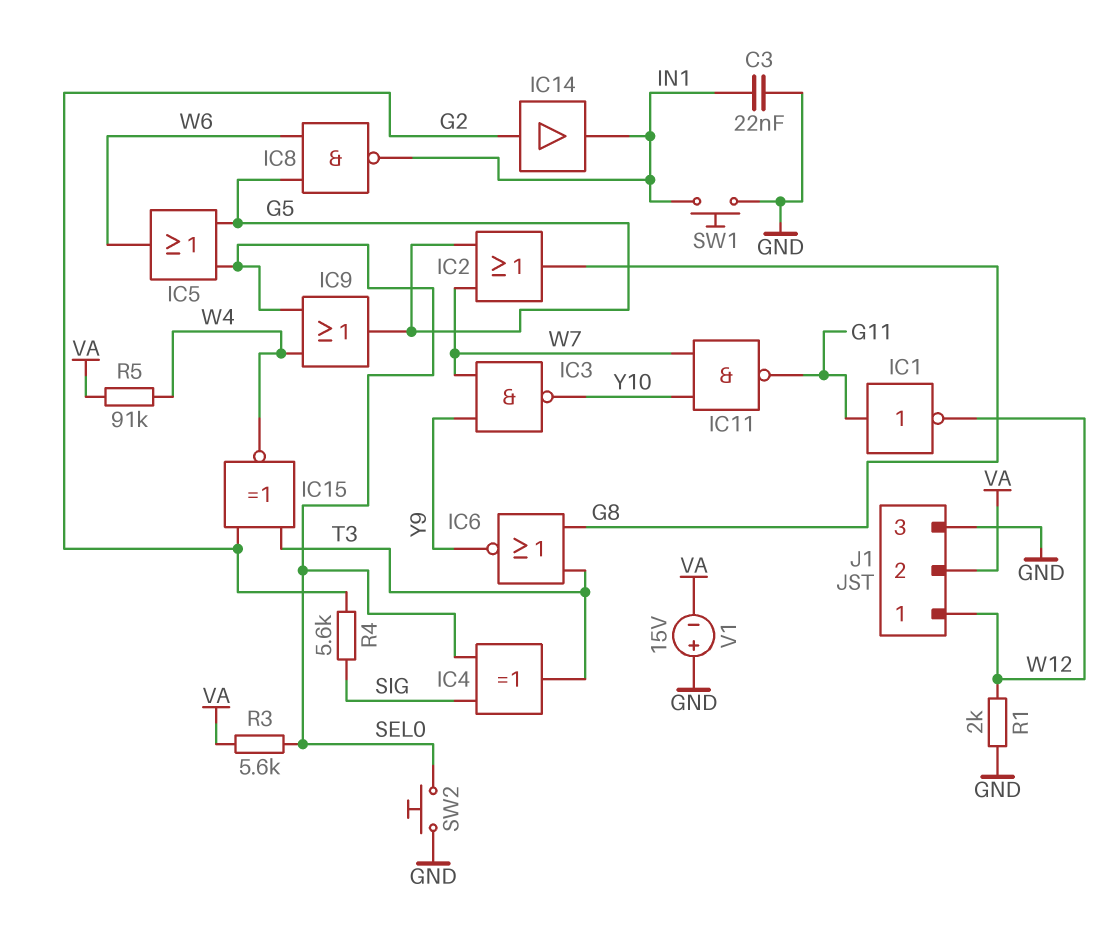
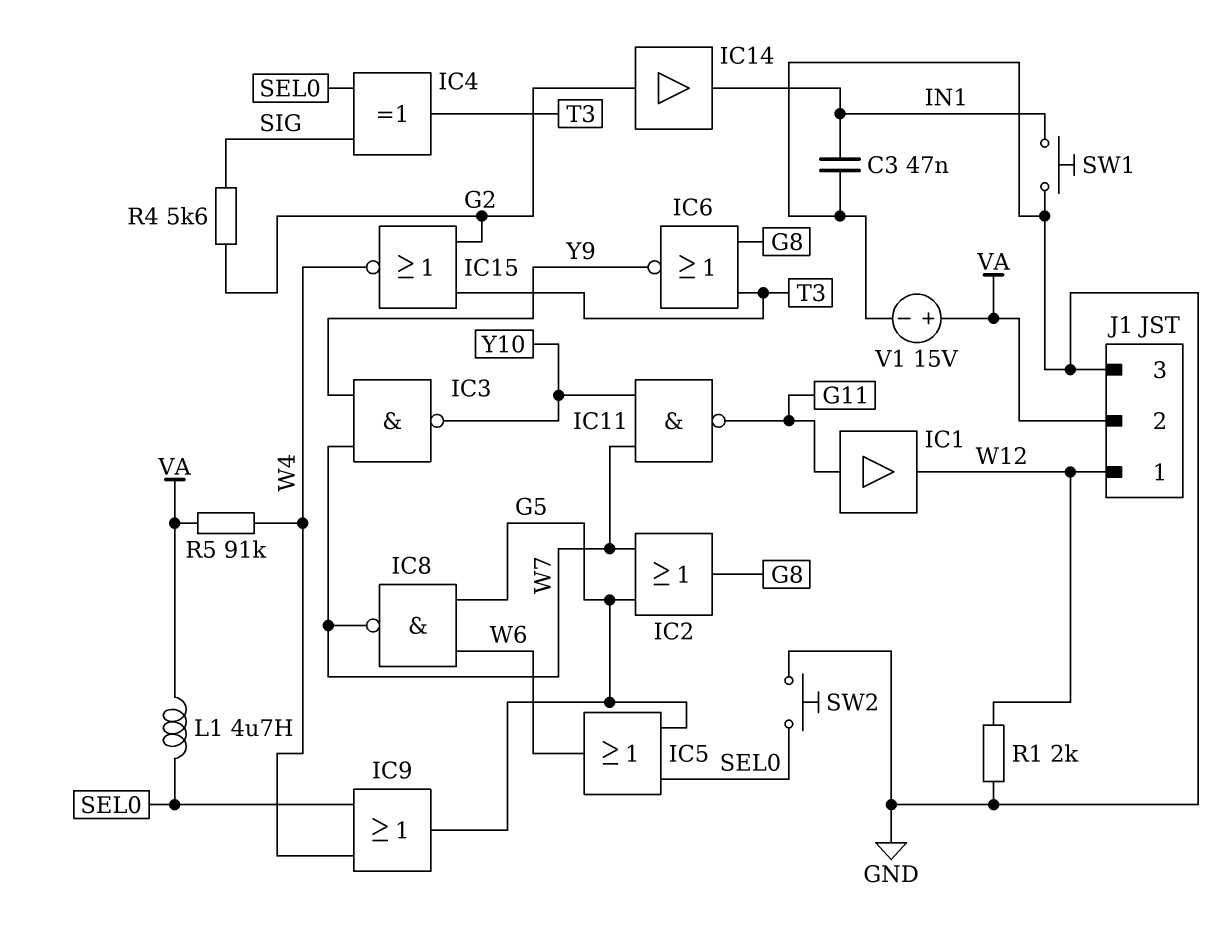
C3: 22nF (GND, IN1) -> 47nF (GND, IN1)
IC1: NOT (in G11, out W12) -> buffer (in G11, out W12)
IC8: NAND (in G5, in W6, out IN1) -> NAND (in G5, in W6, out W7)
IC15: XNOR (in G2, in T3, out W4) -> NOR (in G2, in T3, out W4)
L1: none -> 4.7uH (SEL0, VA)
R3: 5.6k (SEL0, VA) -> none
V1: 15V (plus GND, minus VA) -> 15V (plus VA, minus GND)

